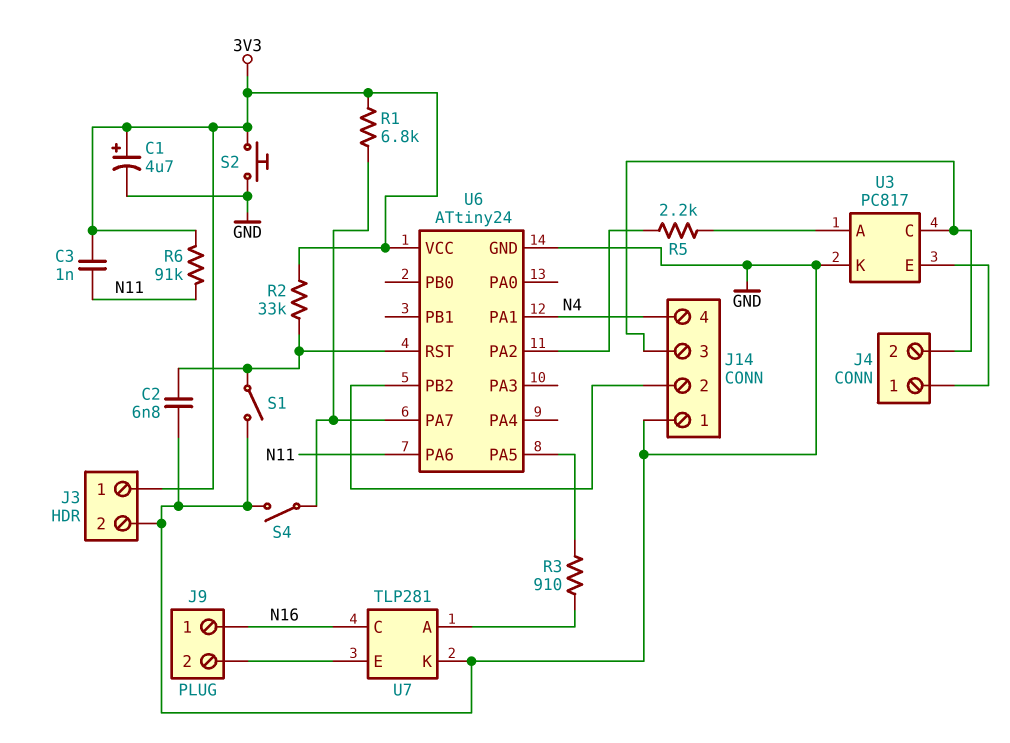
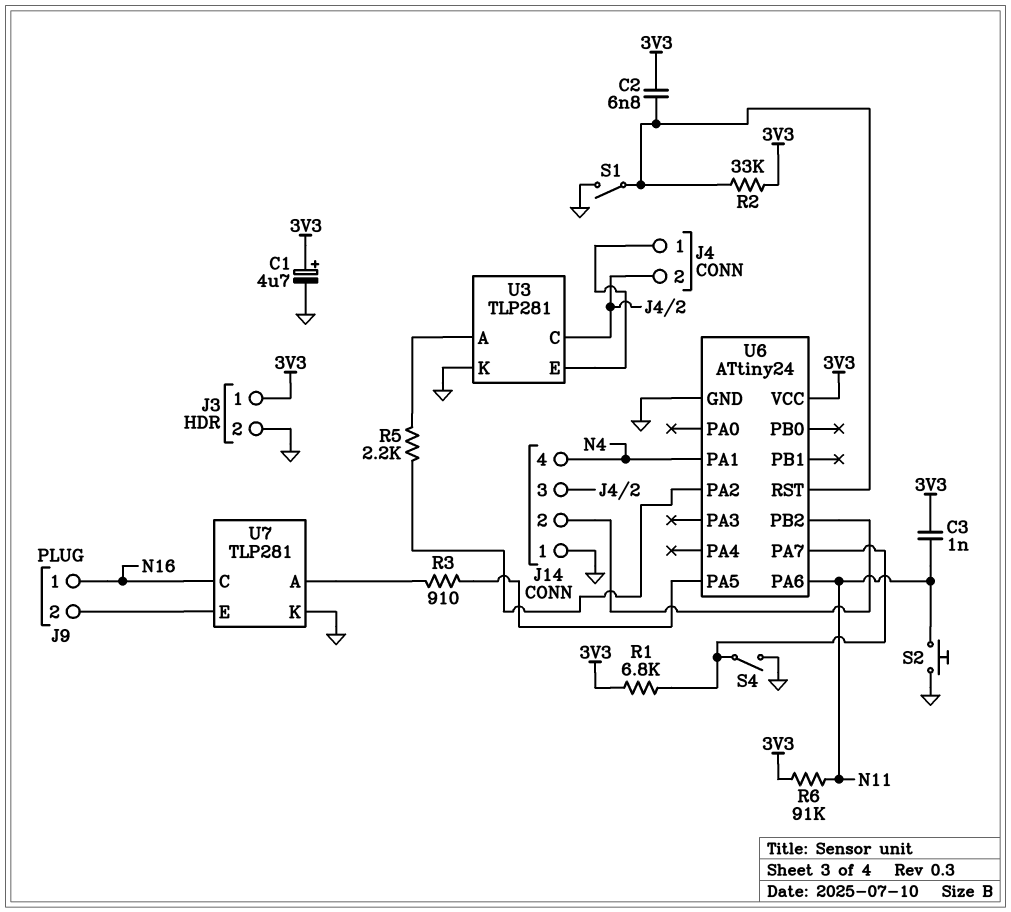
C2: 6.8nF (GND, U6/RST) -> 6.8nF (3V3, U6/RST)
S2: button (3V3, GND) -> button (GND, N11)
U3: PC817 -> TLP281

